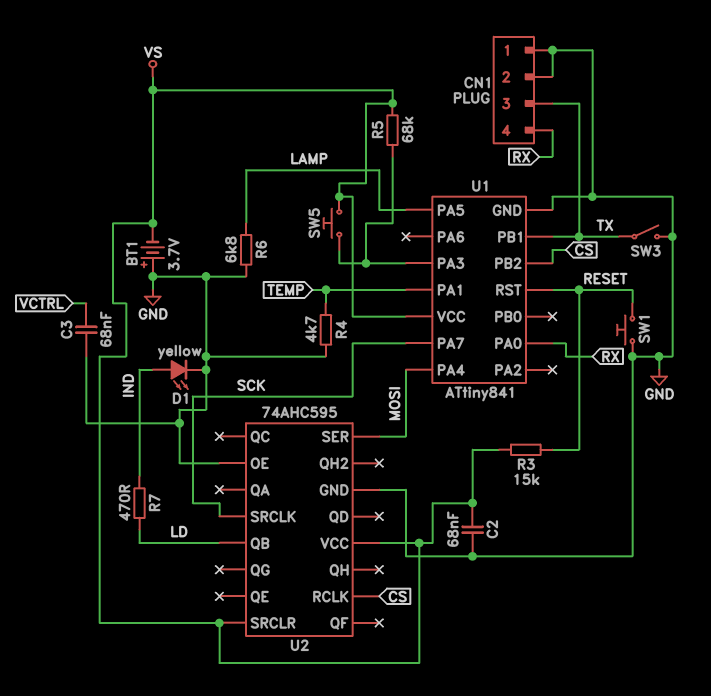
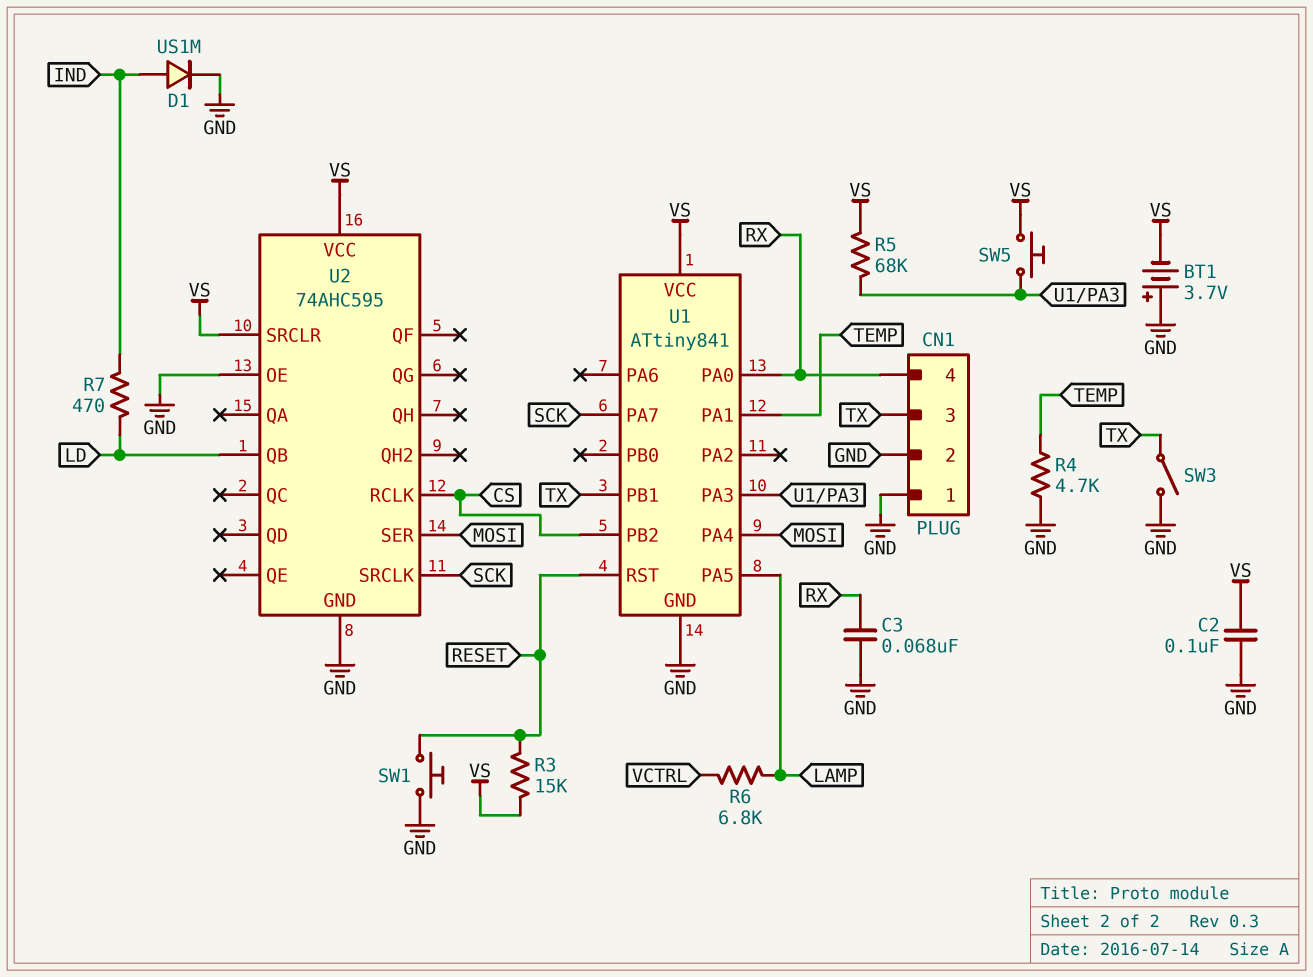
C2: 68nF (GND, VS) -> 100nF (GND, VS)
C3: 68nF (GND, VCTRL) -> 68nF (GND, RX)
D1: LED yellow (A IND, K GND) -> diode US1M (A IND, K GND)
R6: 6.8k (GND, LAMP) -> 6.8k (LAMP, VCTRL)

